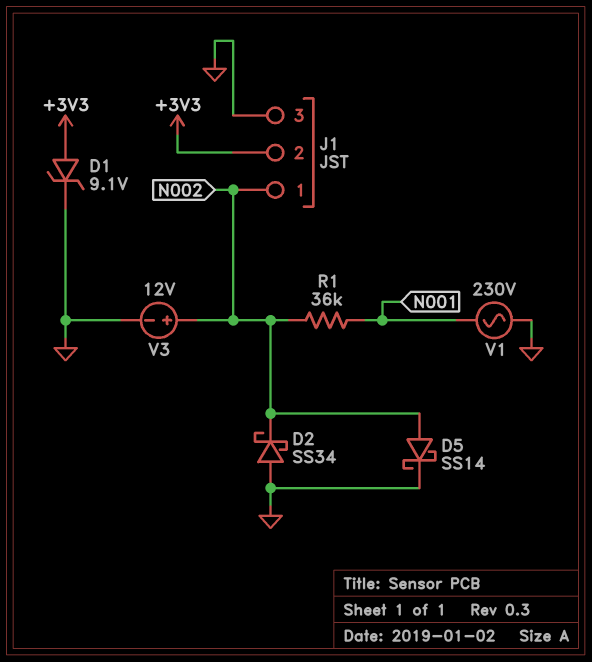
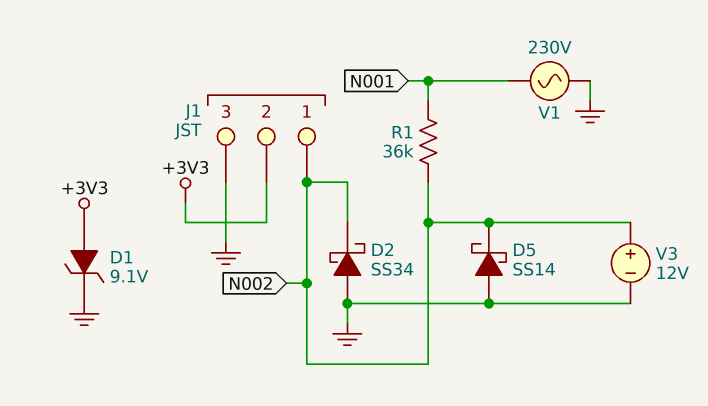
D5: schottky SS14 (A N002, K GND) -> schottky SS14 (A GND, K N002)

